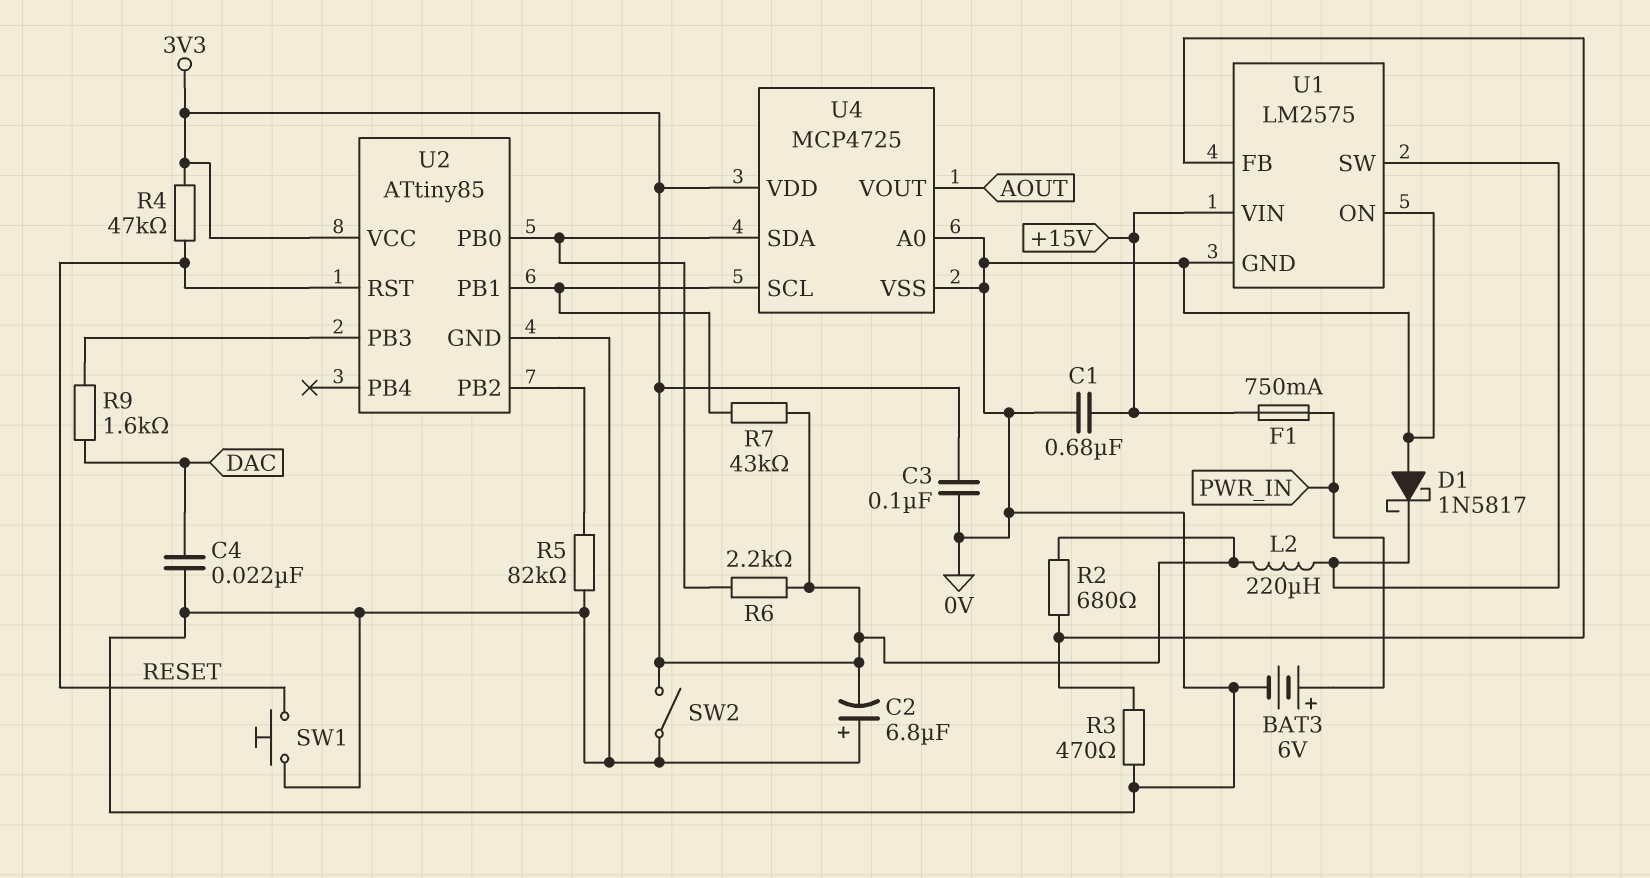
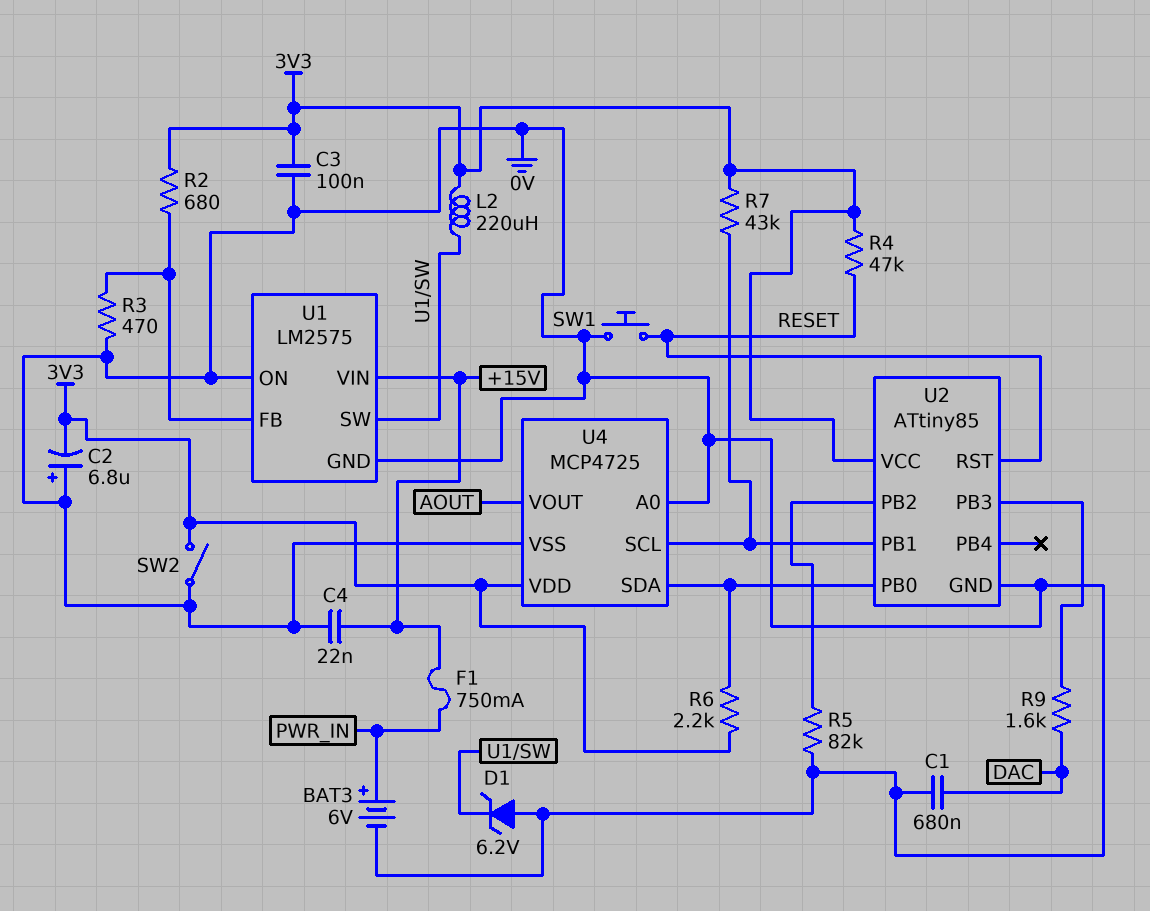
C1: 680nF (+15V, 0V) -> 680nF (0V, DAC)
C4: 22nF (0V, DAC) -> 22nF (+15V, 0V)
D1: schottky 1N5817 (A 0V, K U1/SW) -> zener 6.2V (A 0V, K U1/SW)

